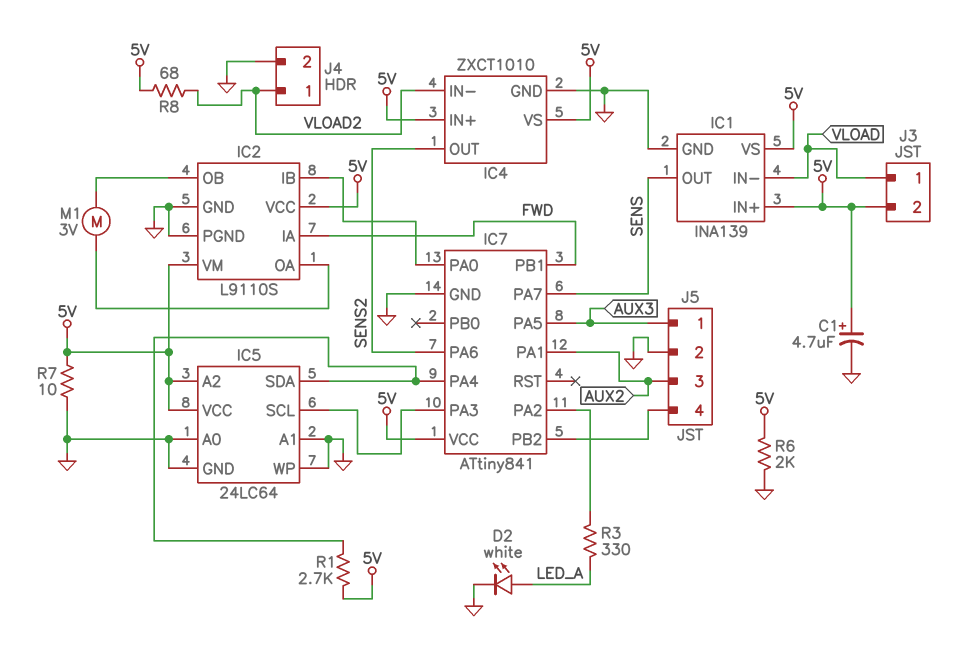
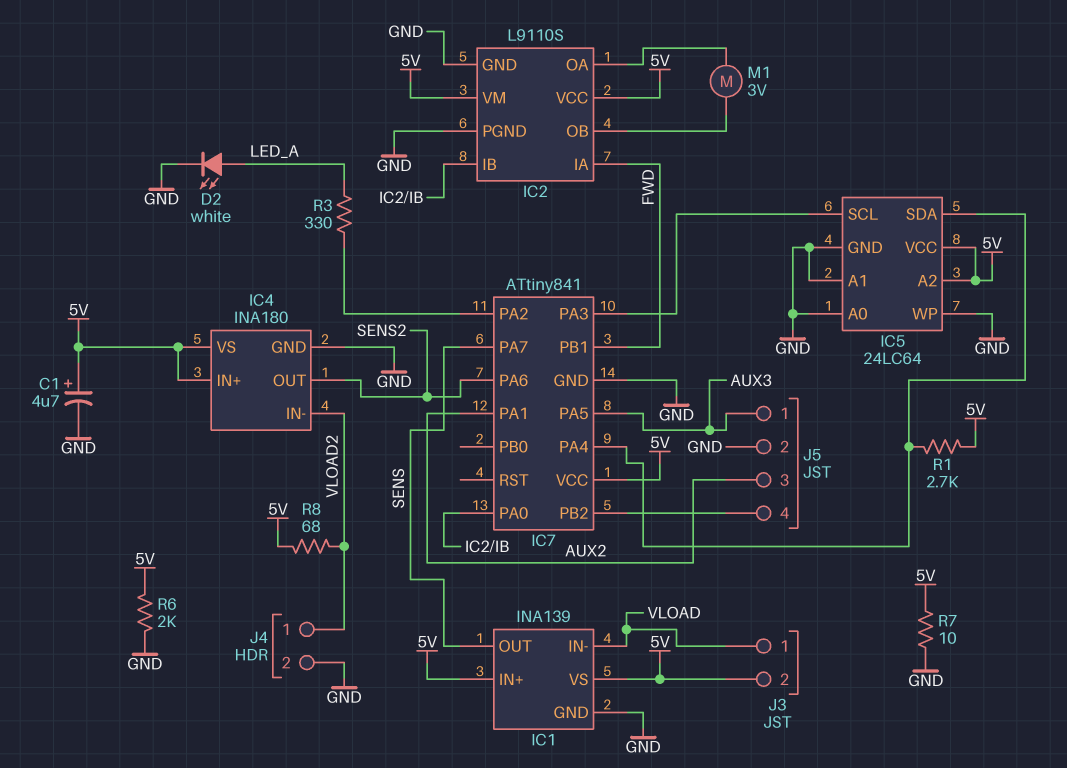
IC4: ZXCT1010 -> INA180

